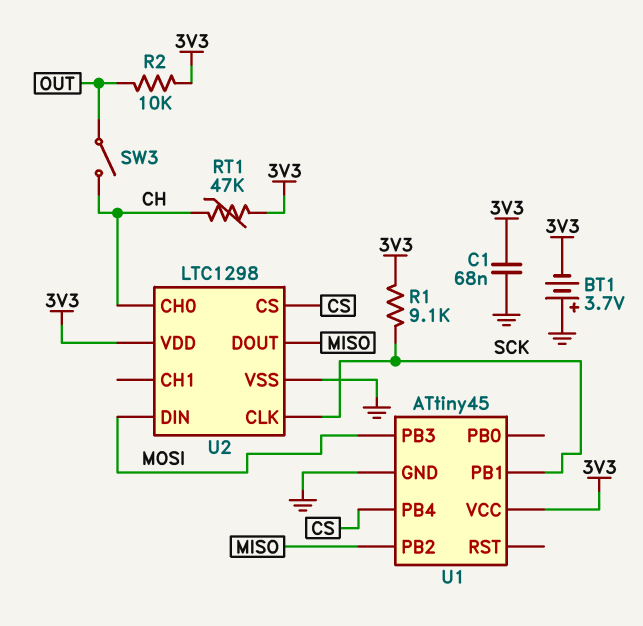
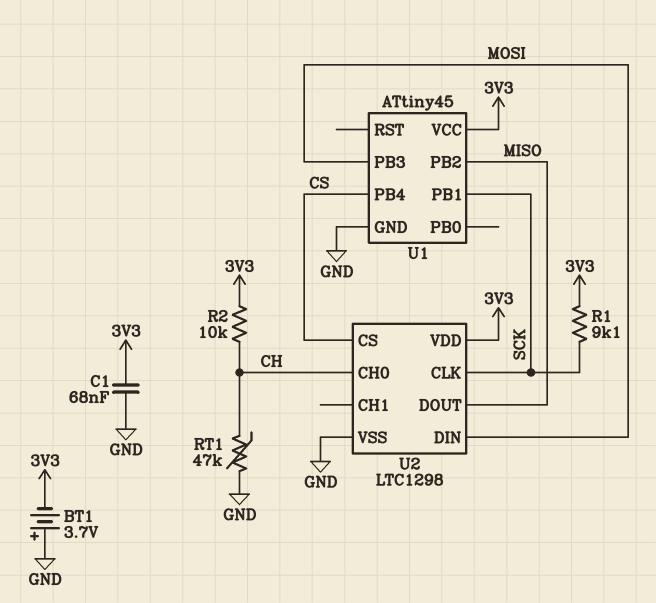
R2: 10k (3V3, OUT) -> 10k (3V3, CH)
RT1: 47k (3V3, CH) -> 47k (CH, GND)
SW3: switch (CH, OUT) -> none

